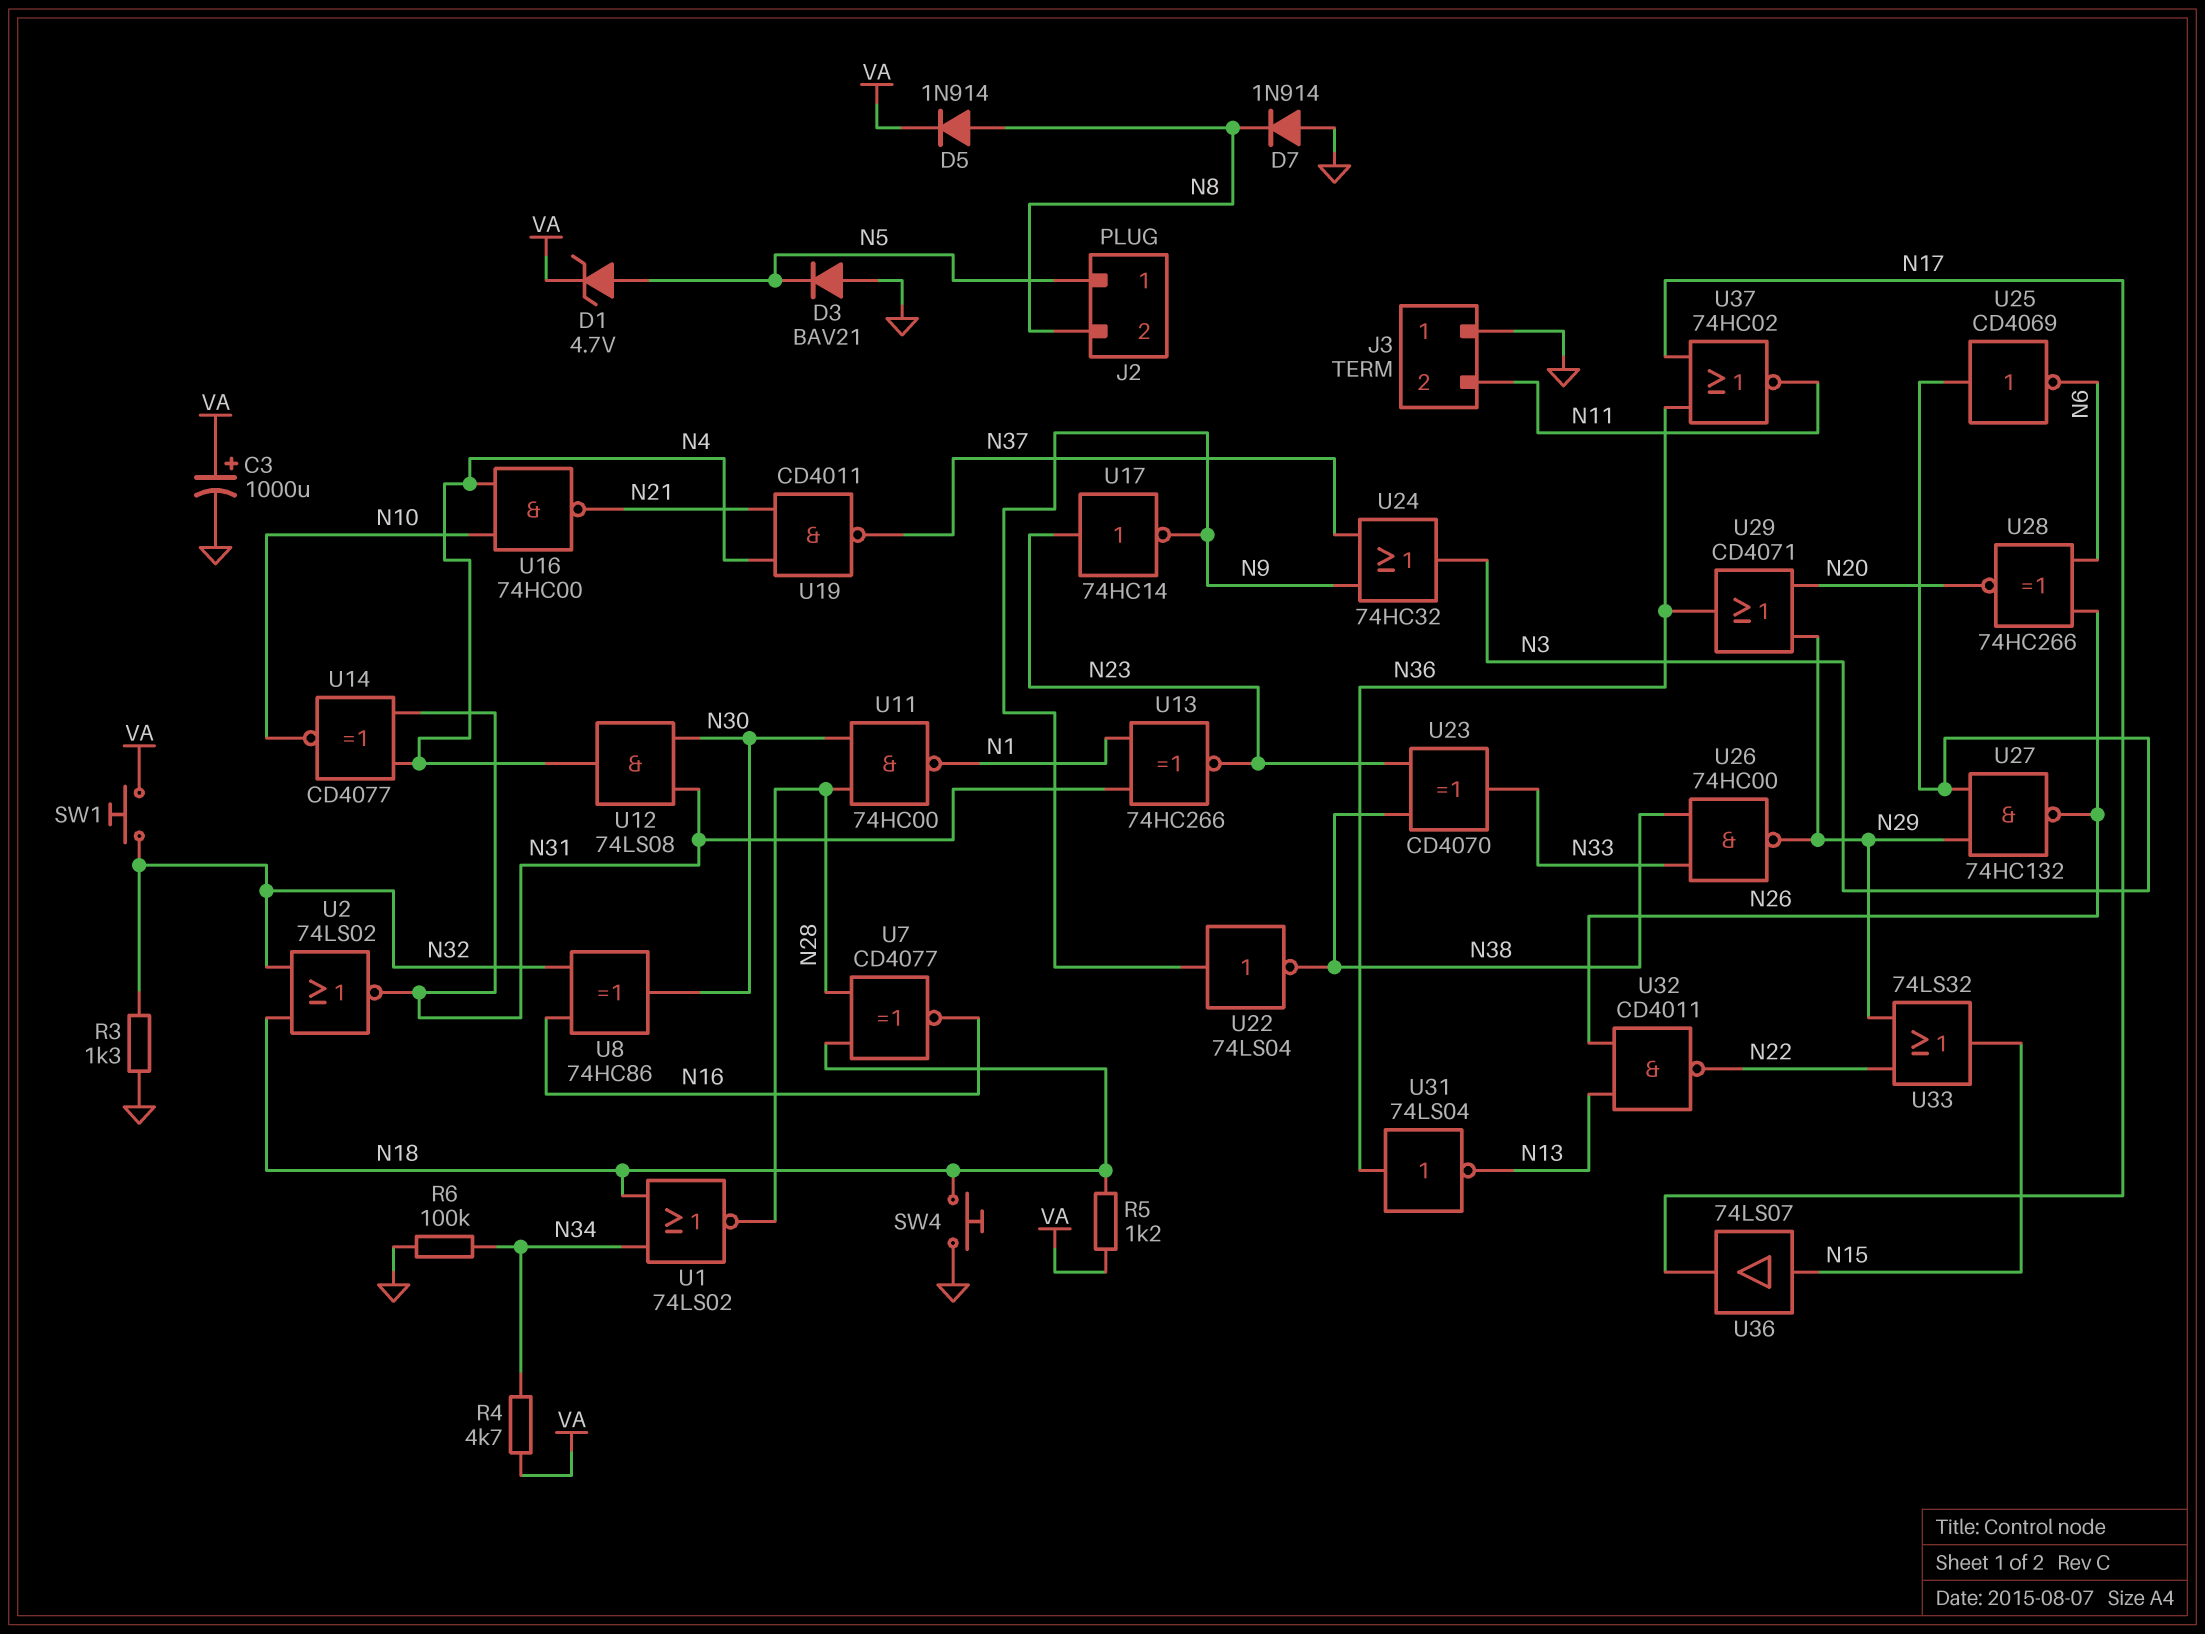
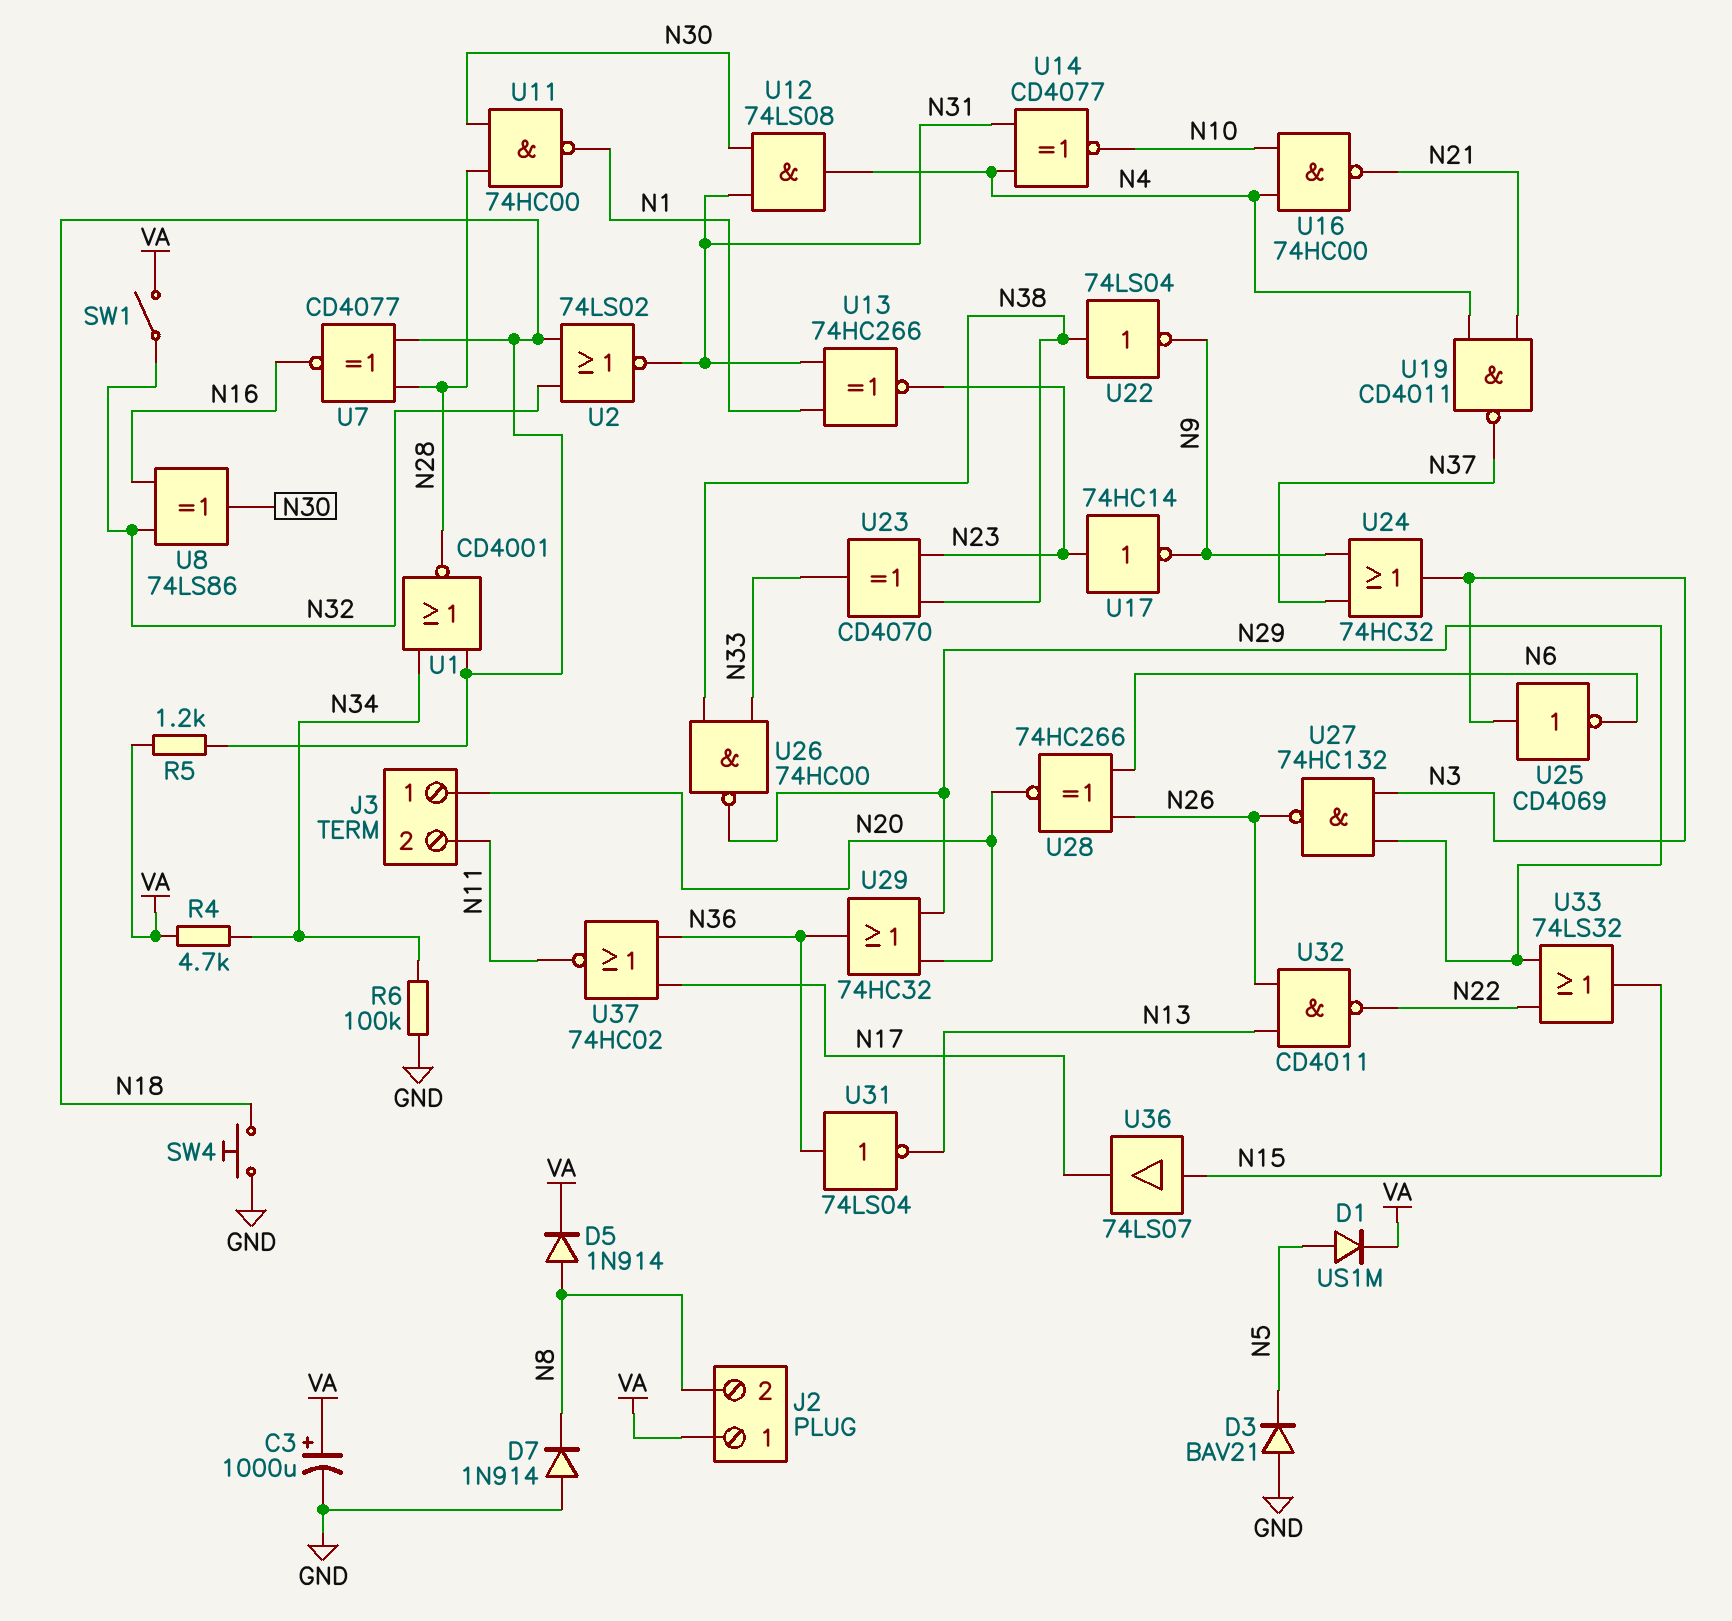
D1: zener 4.7V (A N5, K VA) -> diode US1M (A N5, K VA)
J2 pin 1: N5 -> VA
J3 pin 1: GND -> N20
R3: 1.3k (GND, N32) -> none
SW1: button (N32, VA) -> switch (N32, VA)
U1: NOR 74LS02 (in N18, in N34, out N28) -> NOR CD4001 (in N18, in N34, out N28)
U8: XOR 74HC86 (in N16, in N32, out N30) -> XOR 74LS86 (in N16, in N32, out N30)
U22: NOT 74LS04 (in N9, out N38) -> NOT 74LS04 (in N38, out N9)
U29: OR CD4071 (in N20, in N29, out N36) -> OR 74HC32 (in N20, in N29, out N36)

